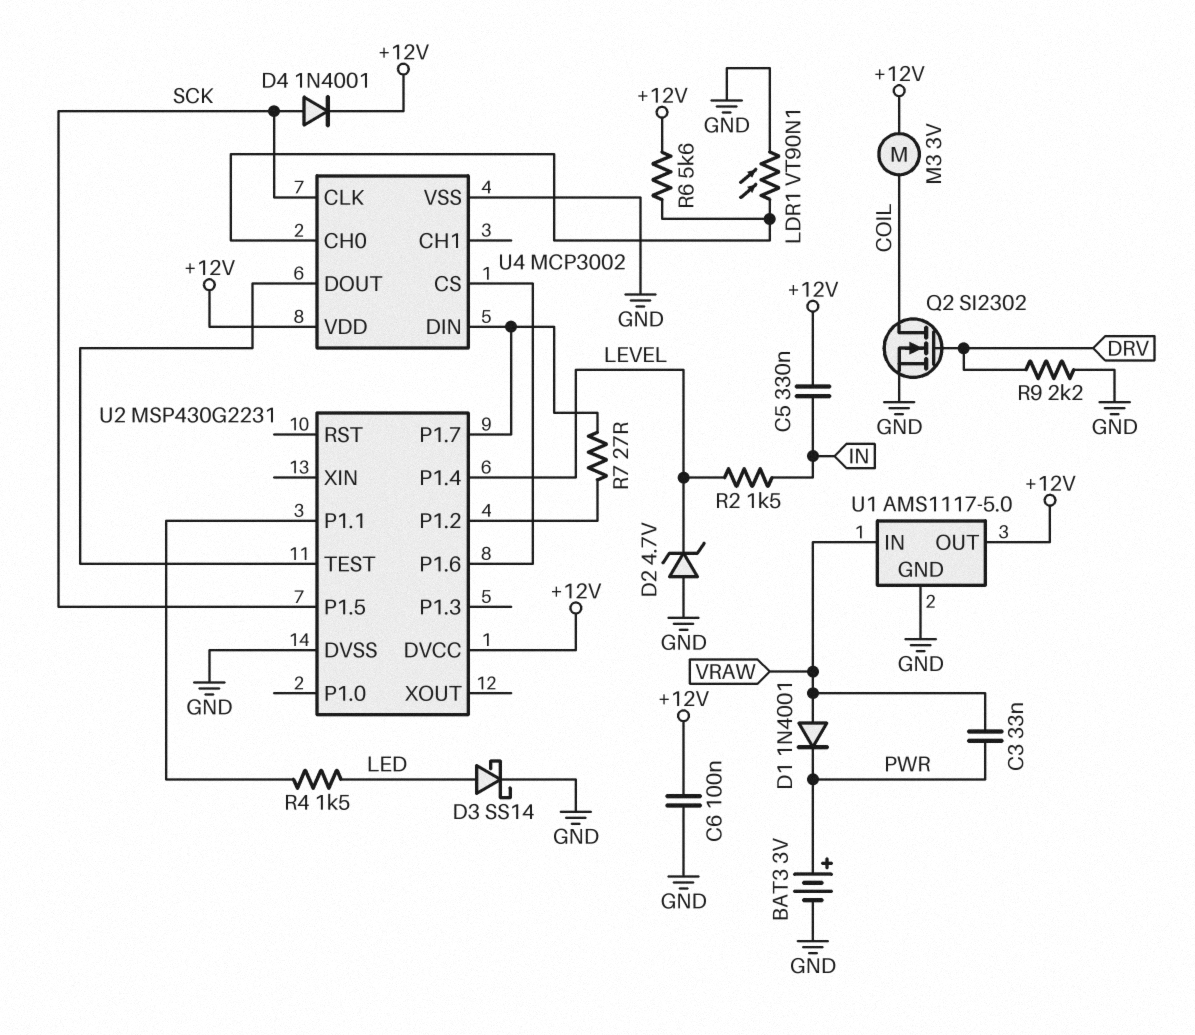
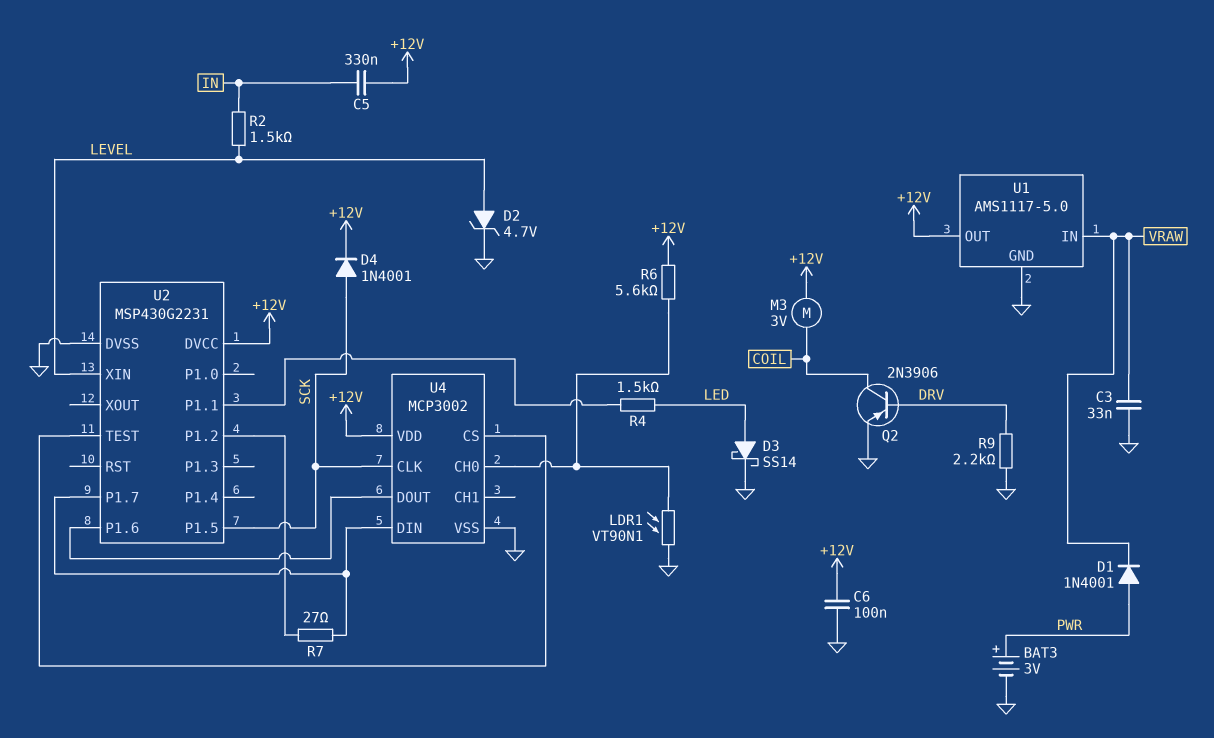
C3: 33nF (PWR, VRAW) -> 33nF (GND, VRAW)
D1: diode 1N4001 (A VRAW, K PWR) -> diode 1N4001 (A PWR, K VRAW)
D2: zener 4.7V (A GND, K LEVEL) -> zener 4.7V (A LEVEL, K GND)
Q2: NMOS SI2302 (G DRV, D COIL, S GND) -> PNP 2N3906 (B DRV, C COIL, E GND)
U2 pin P1.4: LEVEL -> none
U2 pin XIN: none -> LEVEL
U4 pin CS: U2/P1.6 -> U2/TEST
U4 pin DOUT: U2/TEST -> U2/P1.6

